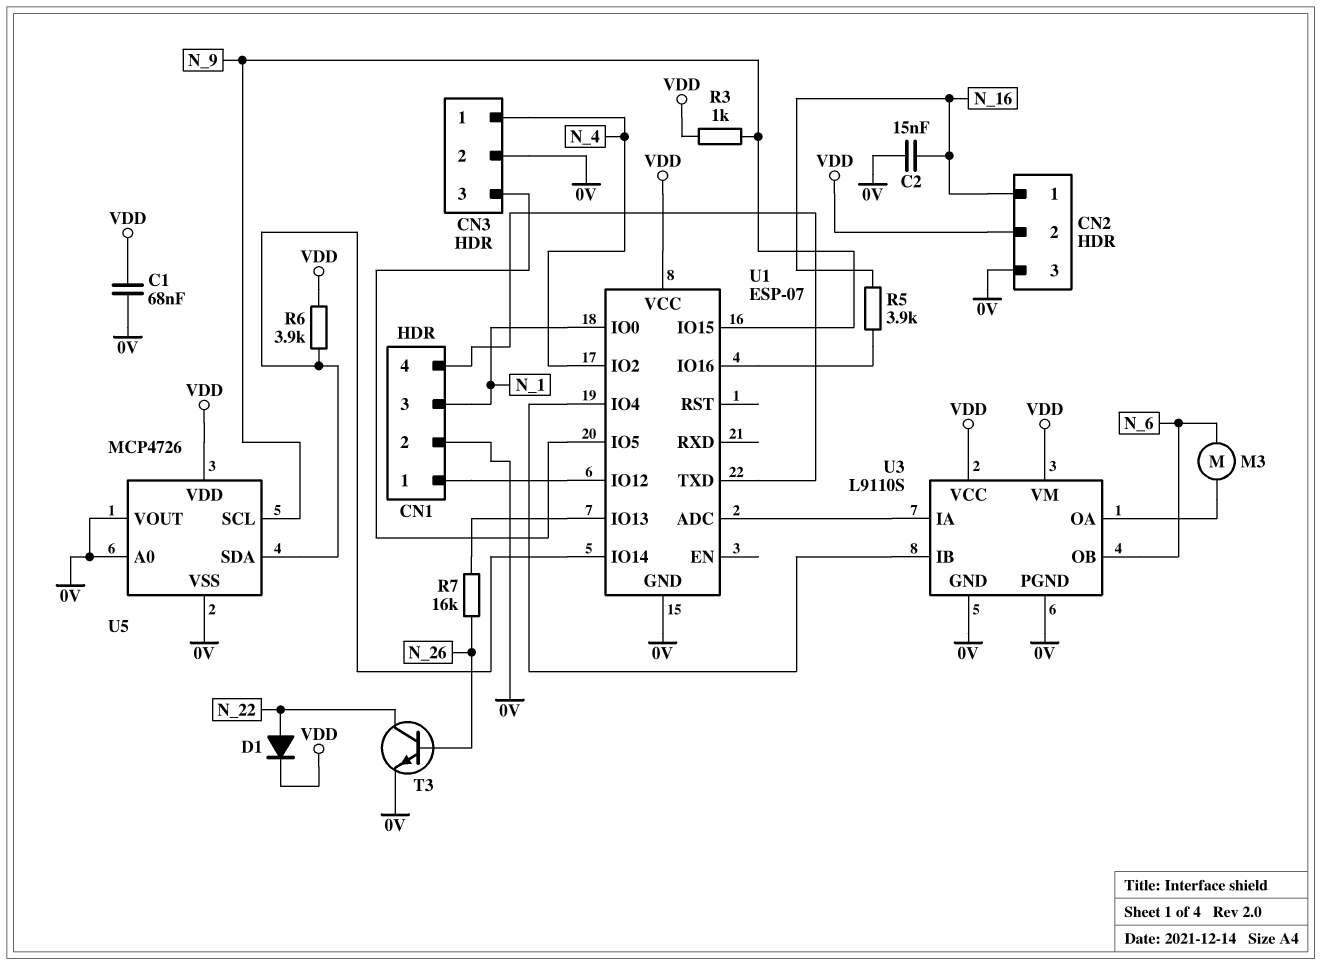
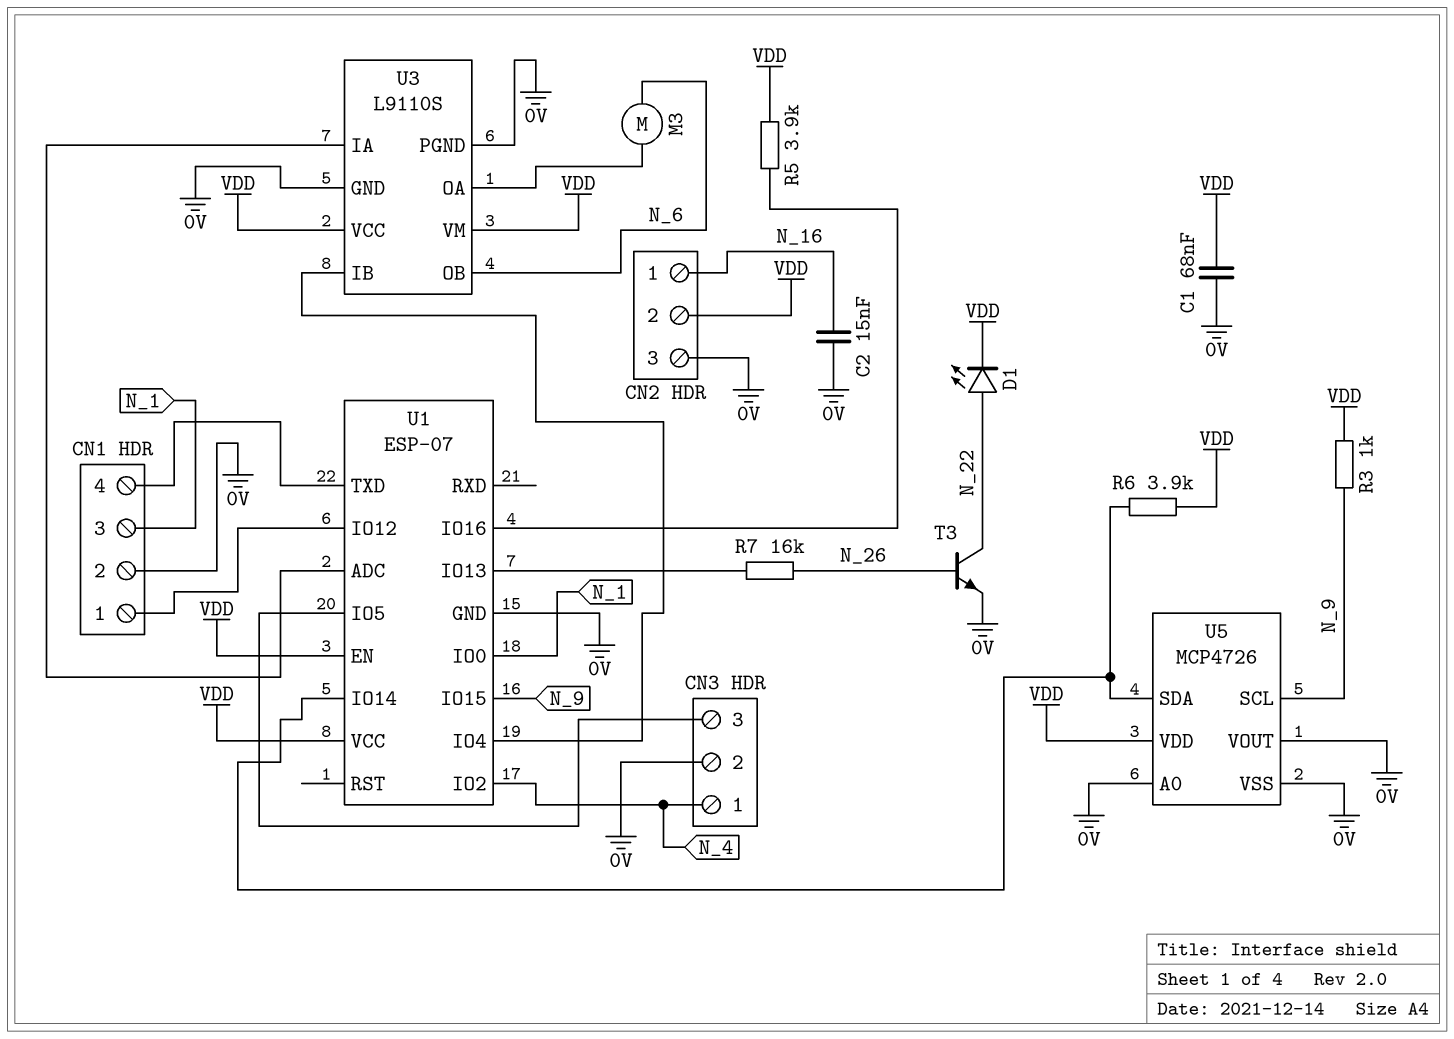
D1: diode (A N_22, K VDD) -> LED (A N_22, K VDD)
R5: 3.9k (N_16, U1/IO16) -> 3.9k (U1/IO16, VDD)
U1 pin EN: none -> VDD

